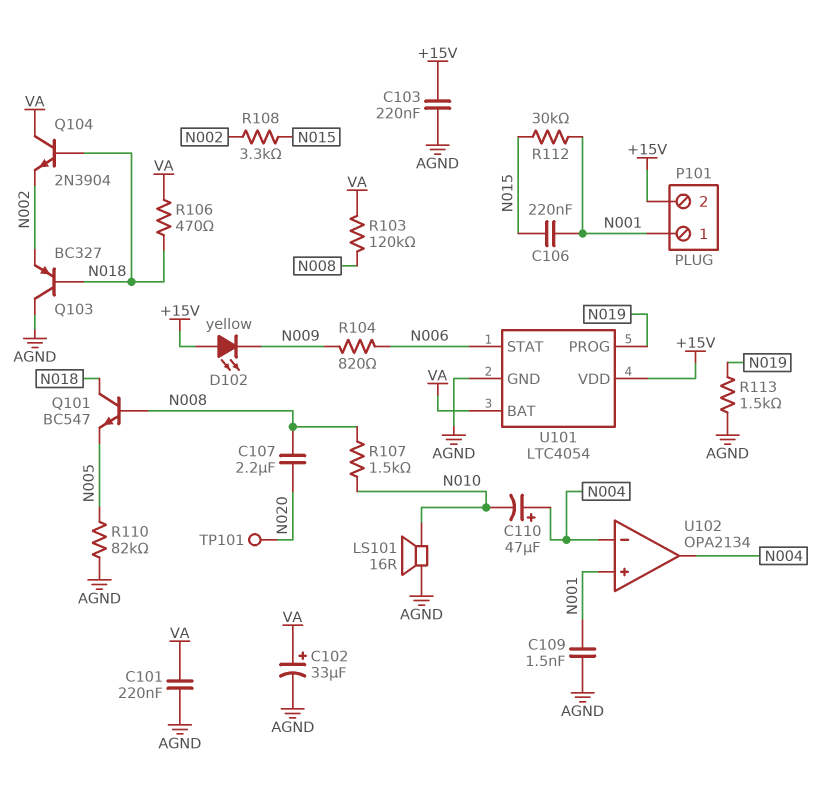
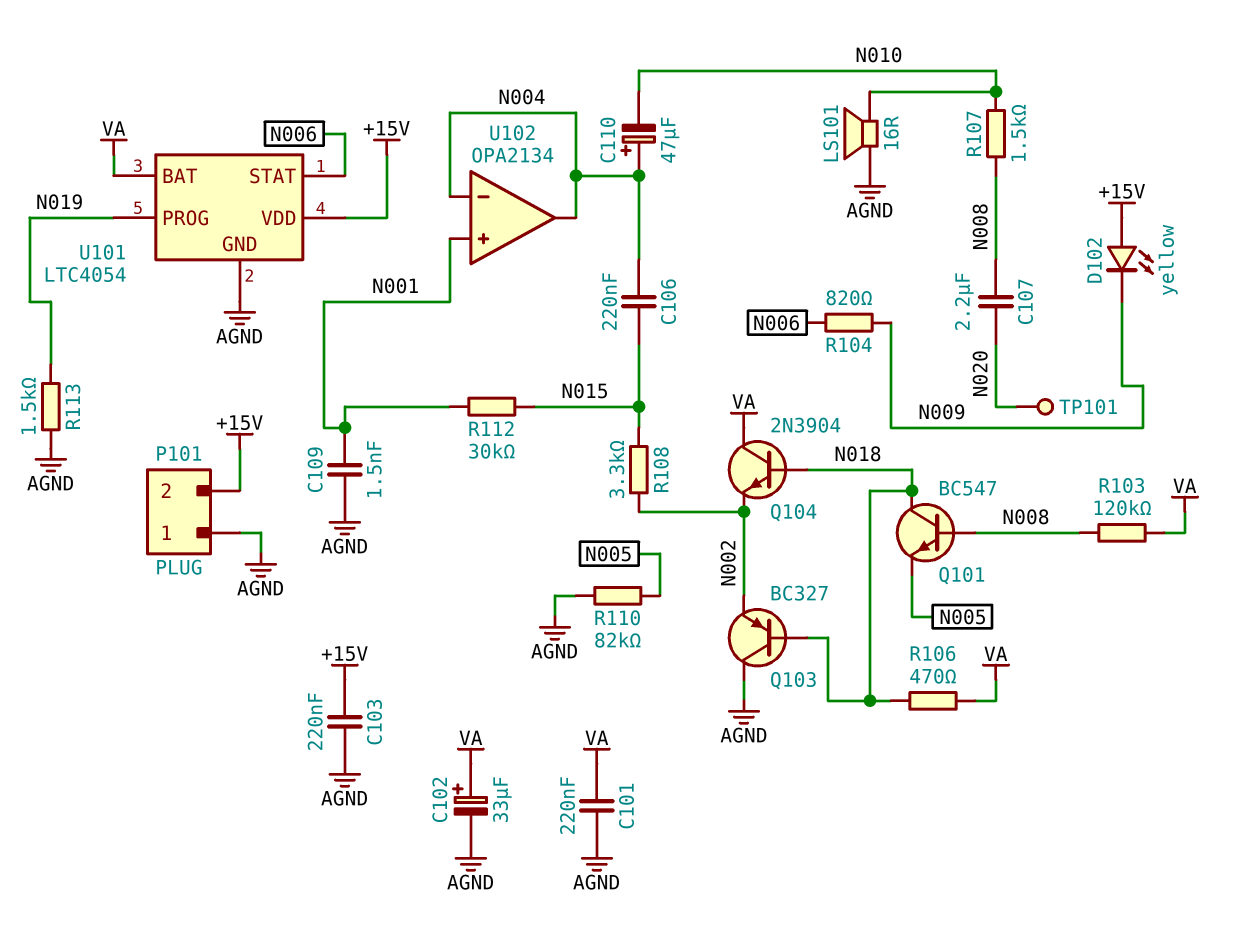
C106: 220nF (N001, N015) -> 220nF (N004, N015)
P101 pin 1: N001 -> AGND

